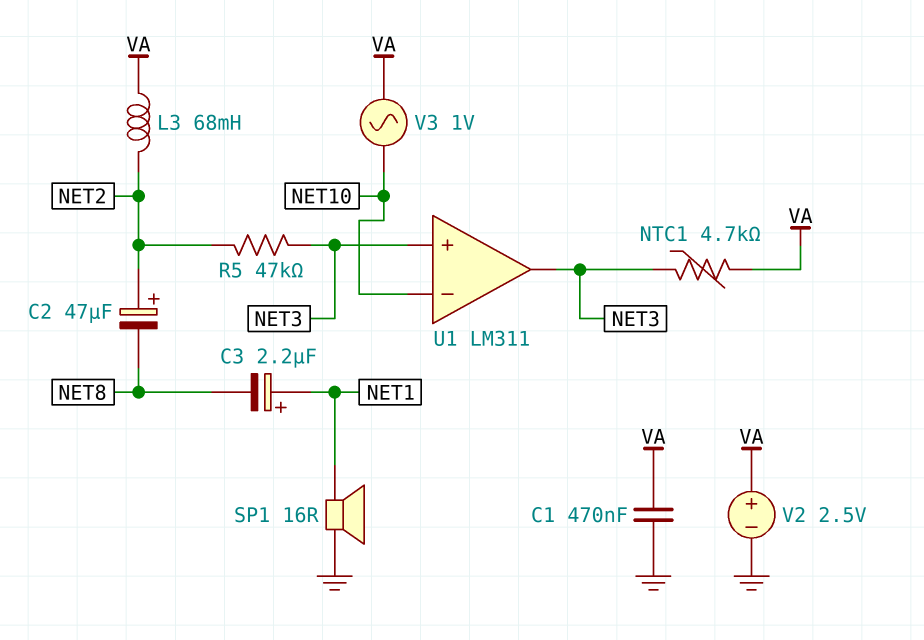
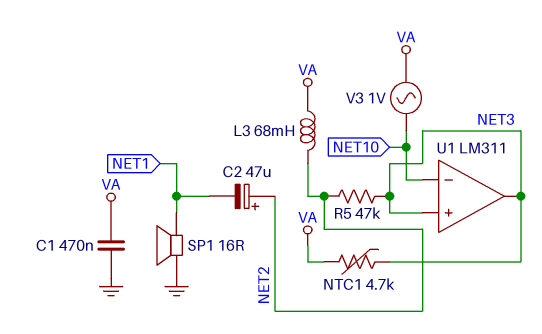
C2: 47uF (plus NET2, minus NET8) -> 47uF (plus NET2, minus NET1)
C3: 2.2uF (plus NET1, minus NET8) -> none
V2: 2.5V (plus VA, minus GND) -> none

